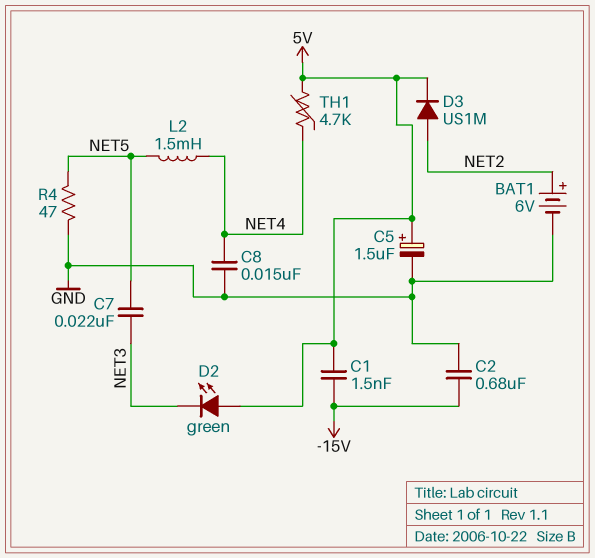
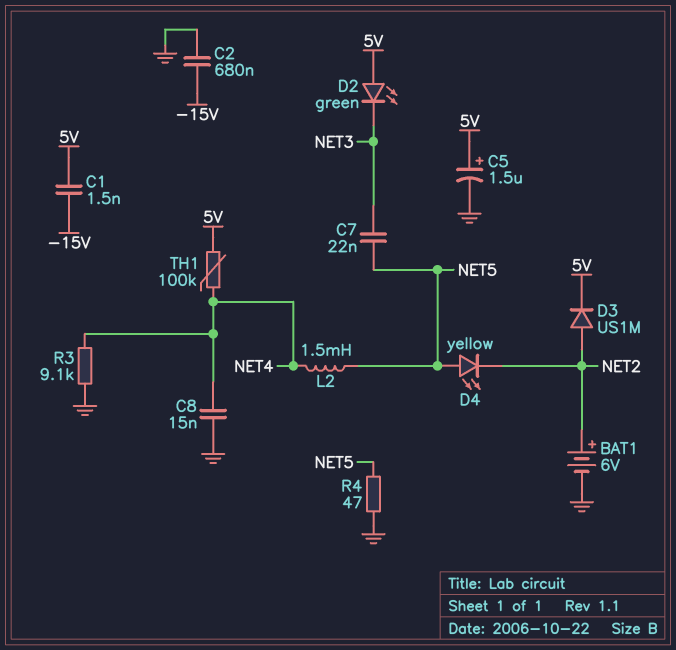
D4: none -> LED yellow (A NET5, K NET2)
R3: none -> 9.1k (GND, NET4)
TH1: 4.7k (5V, NET4) -> 100k (5V, NET4)

